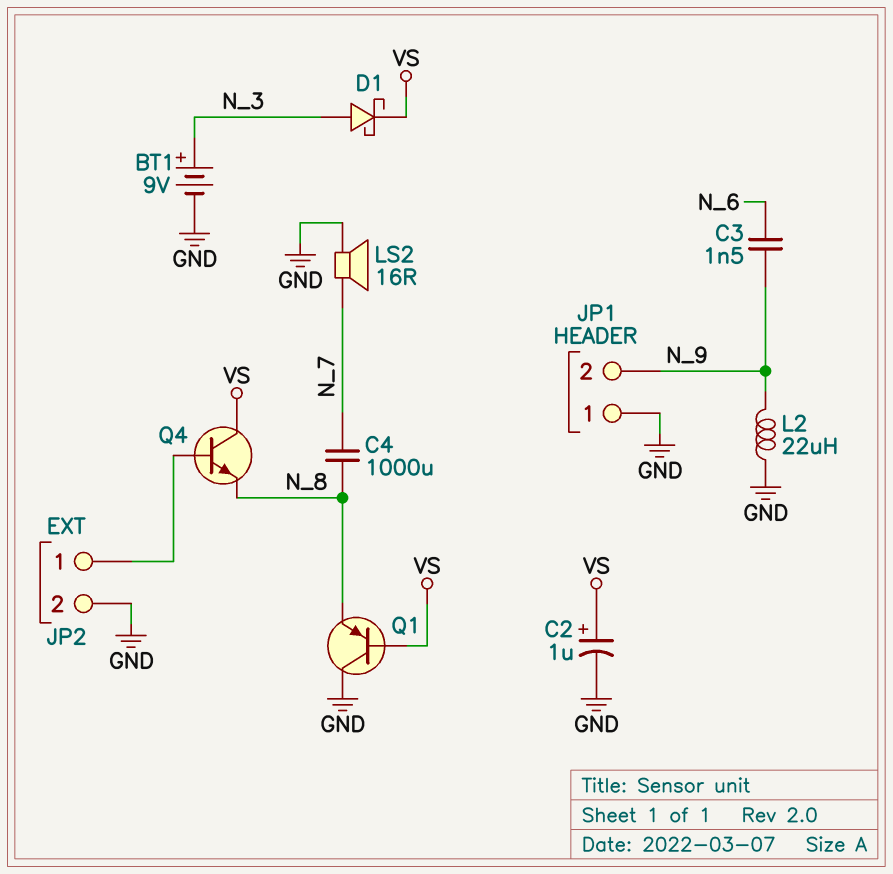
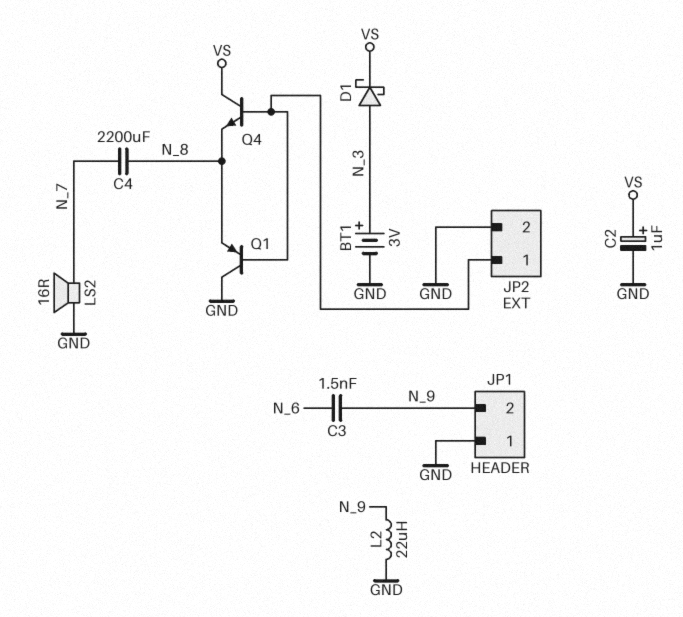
BT1: 9V (plus N_3, minus GND) -> 3V (plus N_3, minus GND)
C4: 1000uF (N_7, N_8) -> 2200uF (N_7, N_8)
Q1: PNP (B VS, C GND, E N_8) -> PNP (B JP2/1, C GND, E N_8)

